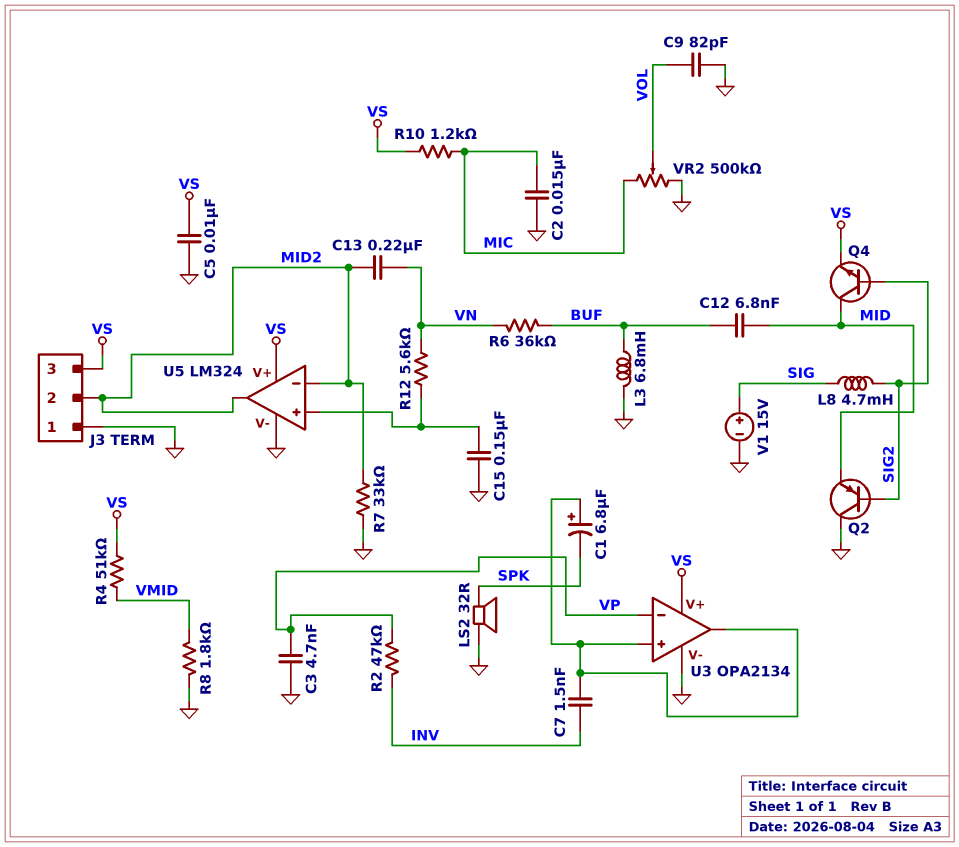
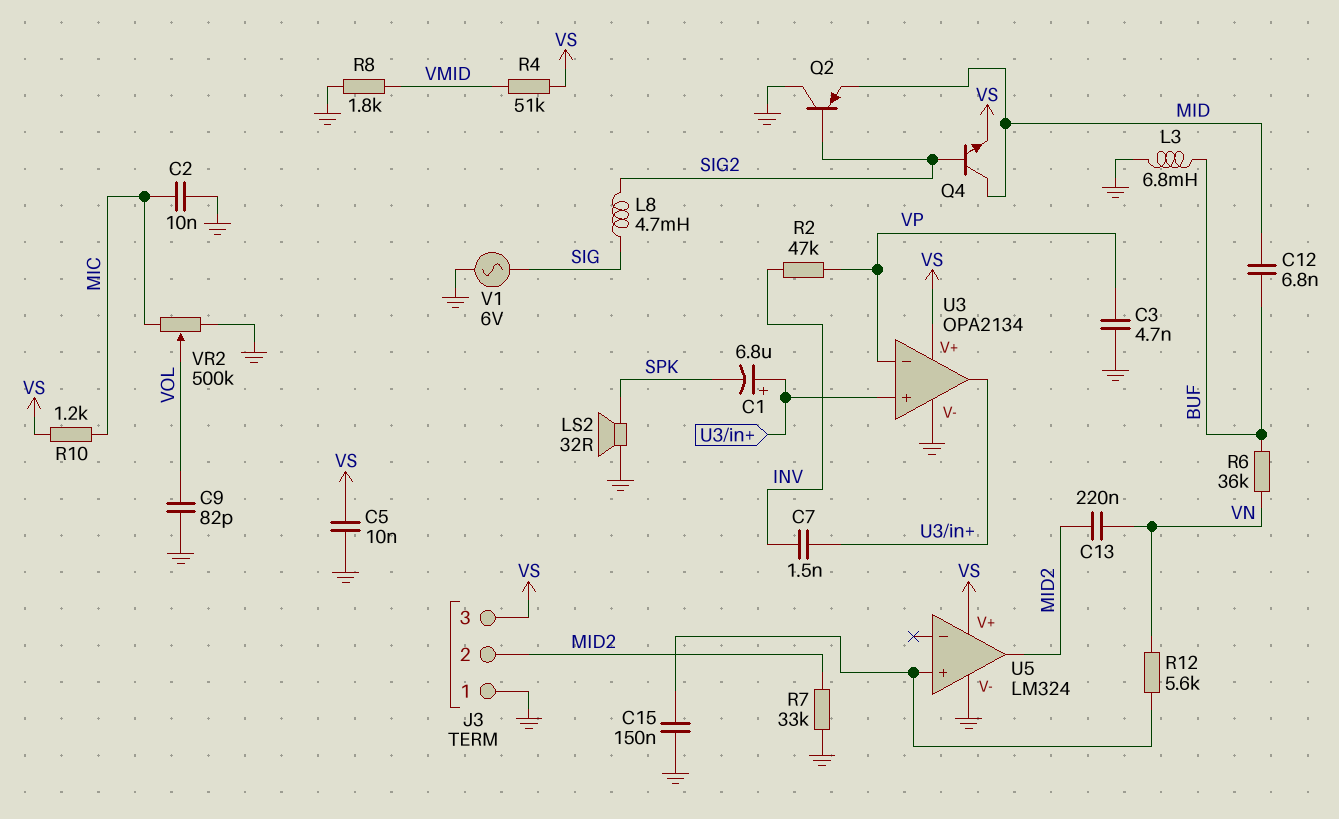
C2: 15nF (GND, MIC) -> 10nF (GND, MIC)
U5 pin in-: MID2 -> none
V1: 15V (plus SIG, minus GND) -> AC 6V (GND, SIG)

